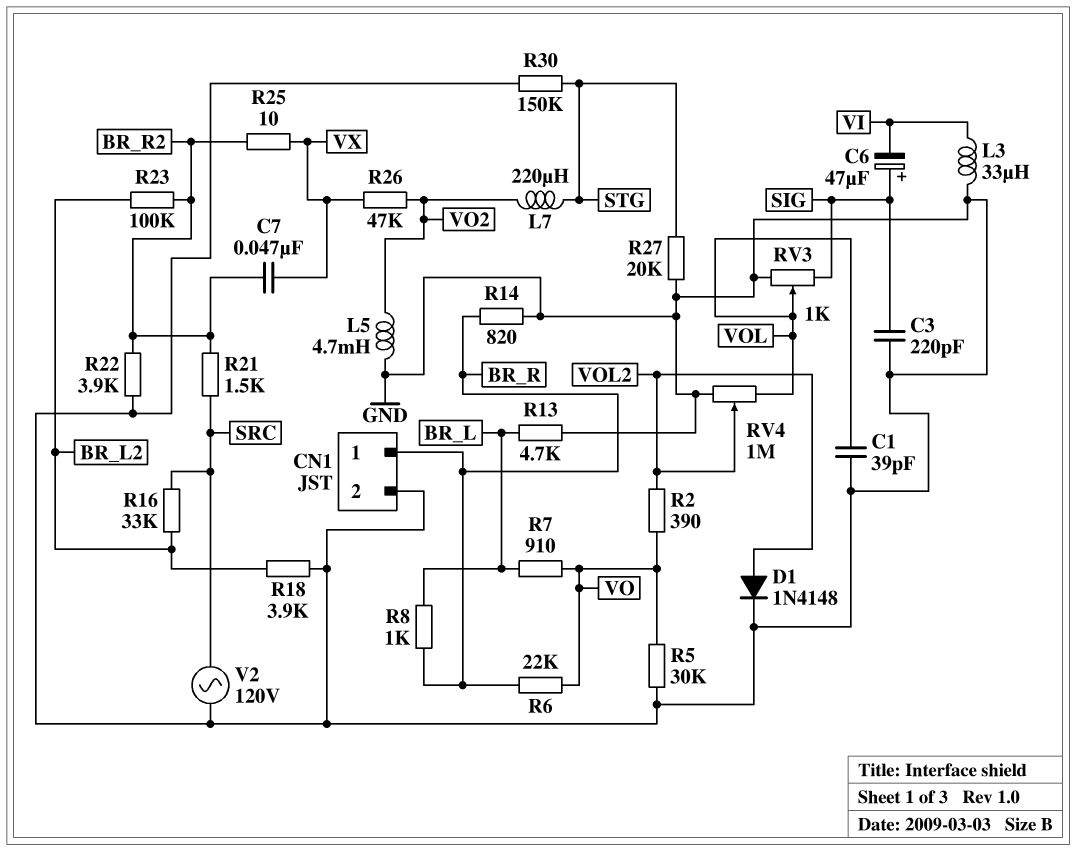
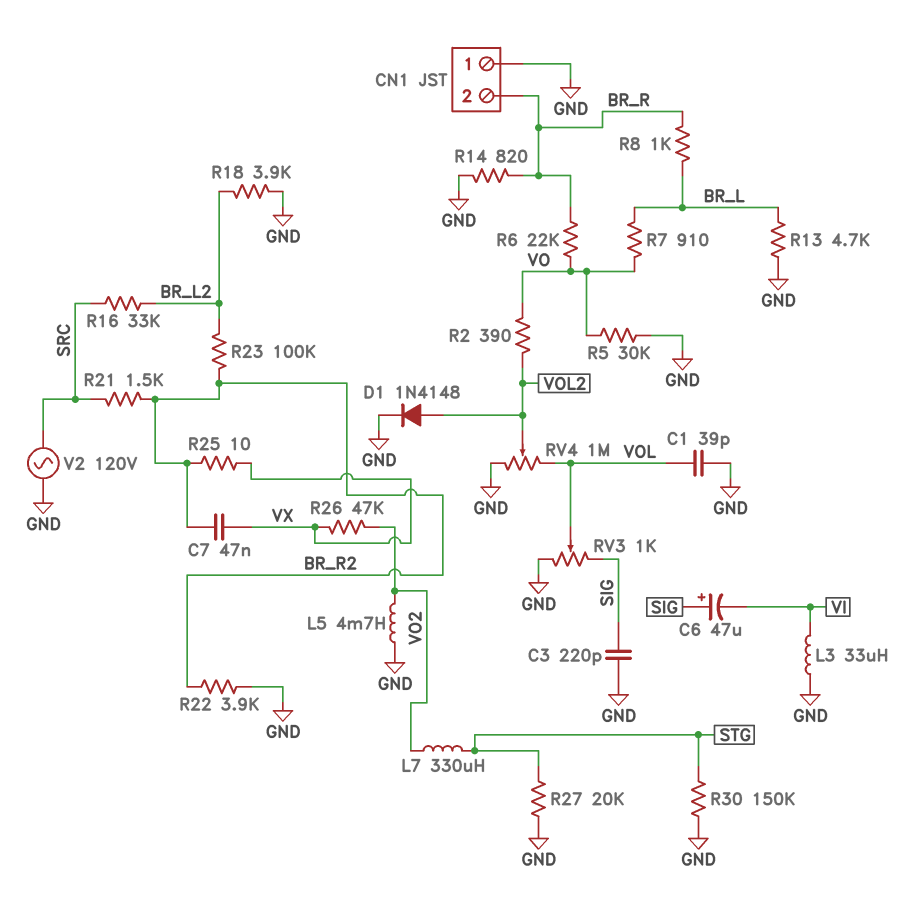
CN1 pin 1: BR_R -> GND
CN1 pin 2: GND -> BR_R
L7: 220uH (STG, VO2) -> 330uH (STG, VO2)

